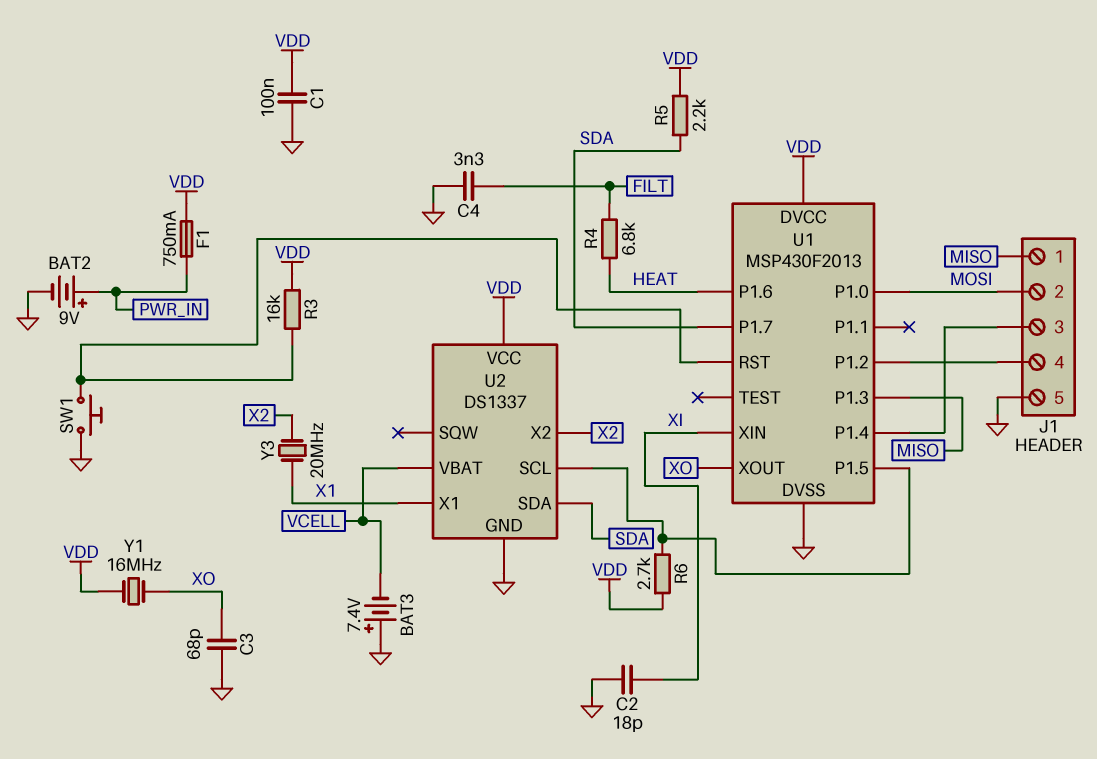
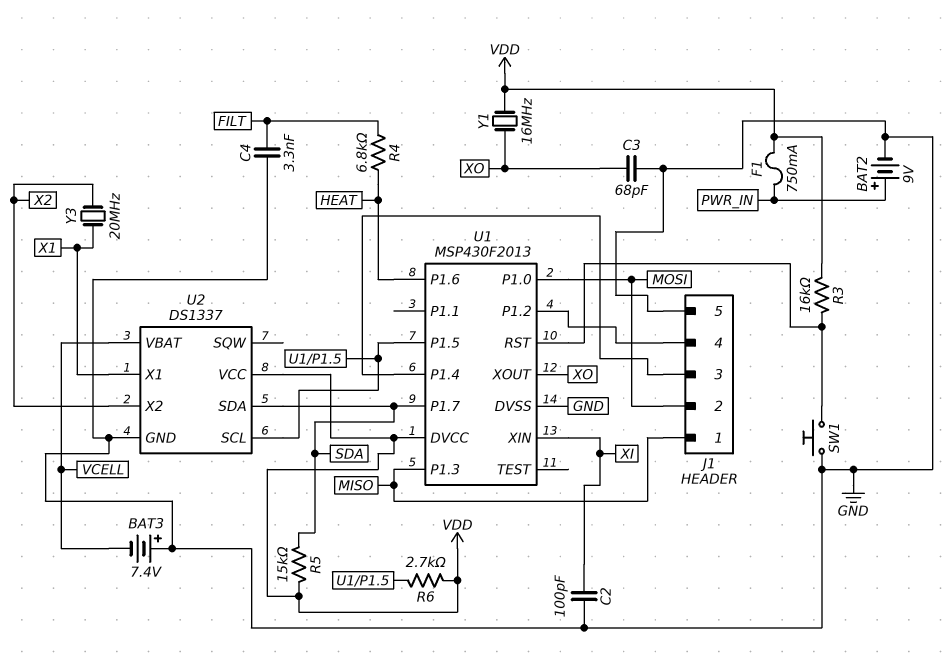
C1: 100nF (GND, VDD) -> none
C2: 18pF (GND, XI) -> 100pF (GND, XI)
R5: 2.2k (SDA, VDD) -> 15k (SDA, VDD)

